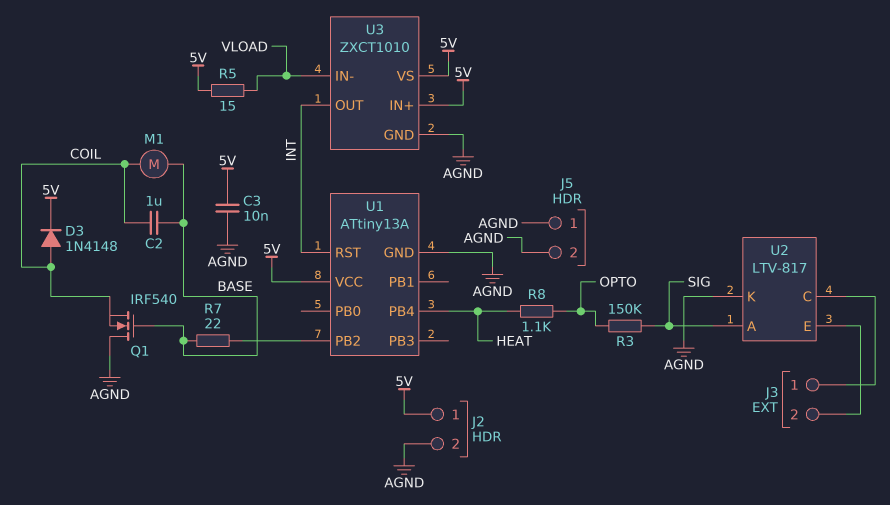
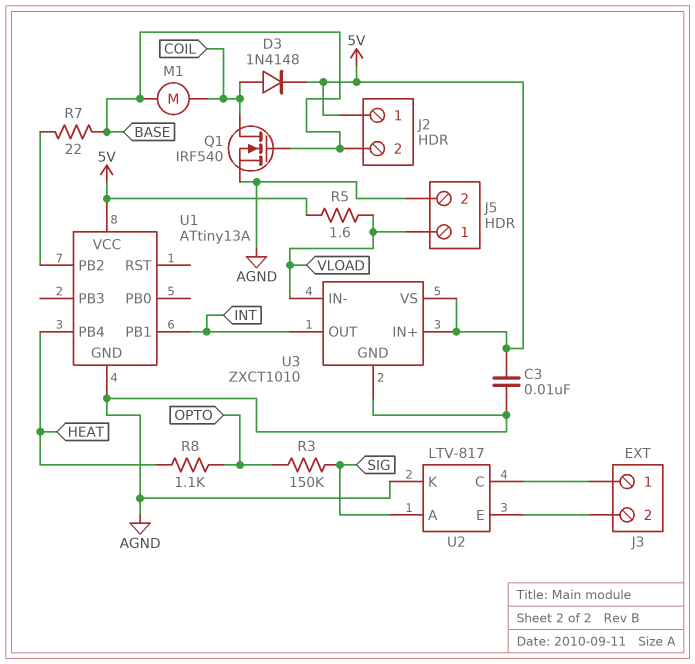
C2: 1uF (BASE, COIL) -> none
J2 pin 2: AGND -> BASE
J5 pin 1: AGND -> VLOAD
Q1: NMOS IRF540 (G BASE, D AGND, S COIL) -> NMOS IRF540 (G BASE, D COIL, S AGND)
R5: 15 (5V, VLOAD) -> 1.6 (5V, VLOAD)
U1 pin PB1: none -> INT
U1 pin RST: INT -> none

